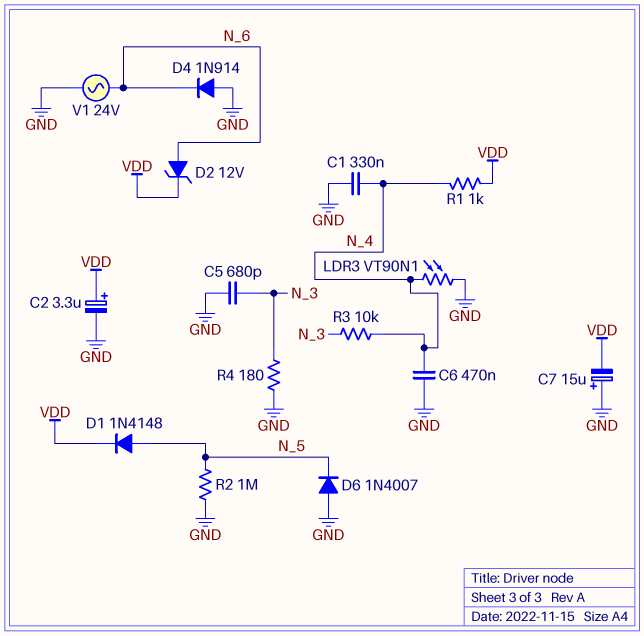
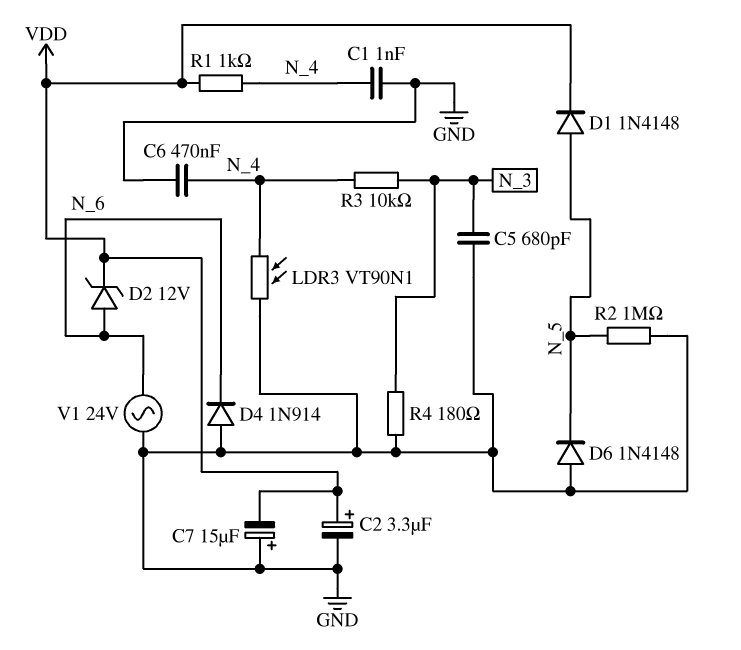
C1: 330nF (GND, N_4) -> 1nF (GND, N_4)
D6: diode 1N4007 (A GND, K N_5) -> diode 1N4148 (A GND, K N_5)

